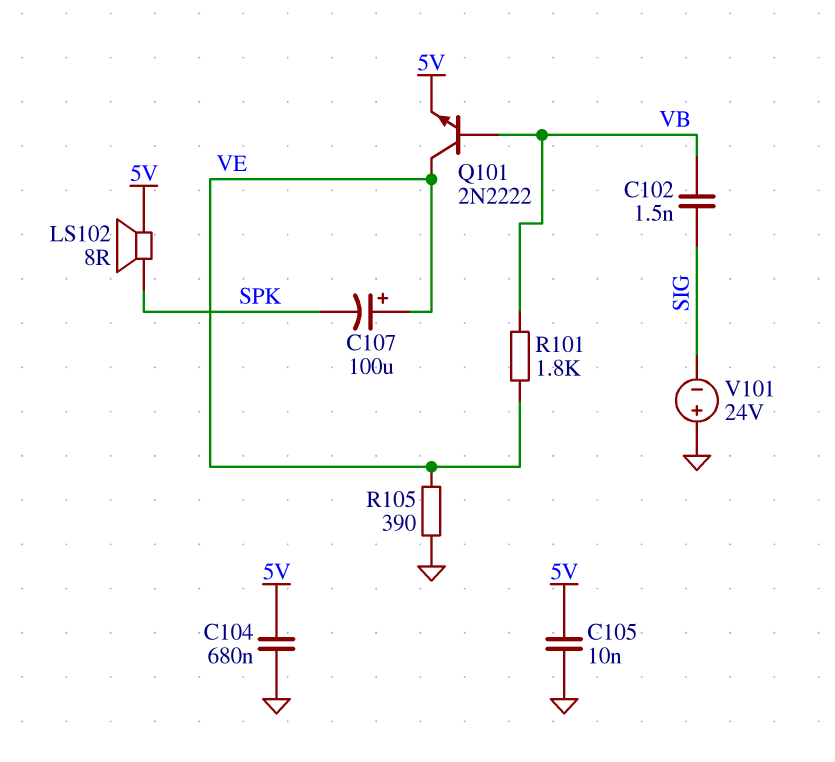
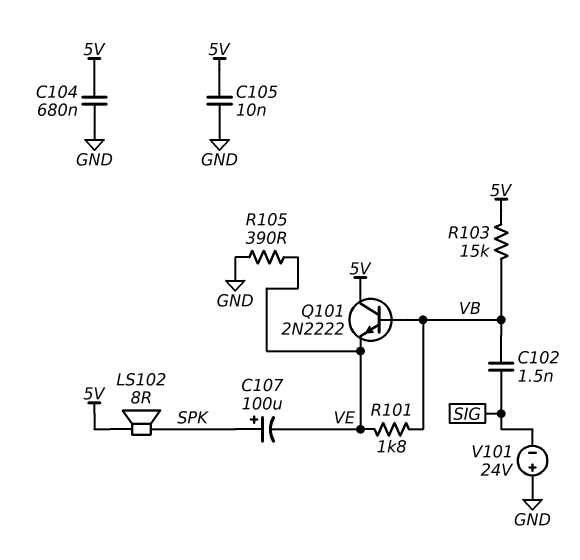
C107: 100uF (plus VE, minus SPK) -> 100uF (plus SPK, minus VE)
Q101: NPN 2N2222 (B VB, C VE, E 5V) -> NPN 2N2222 (B VB, C 5V, E VE)
R103: none -> 15k (5V, VB)

